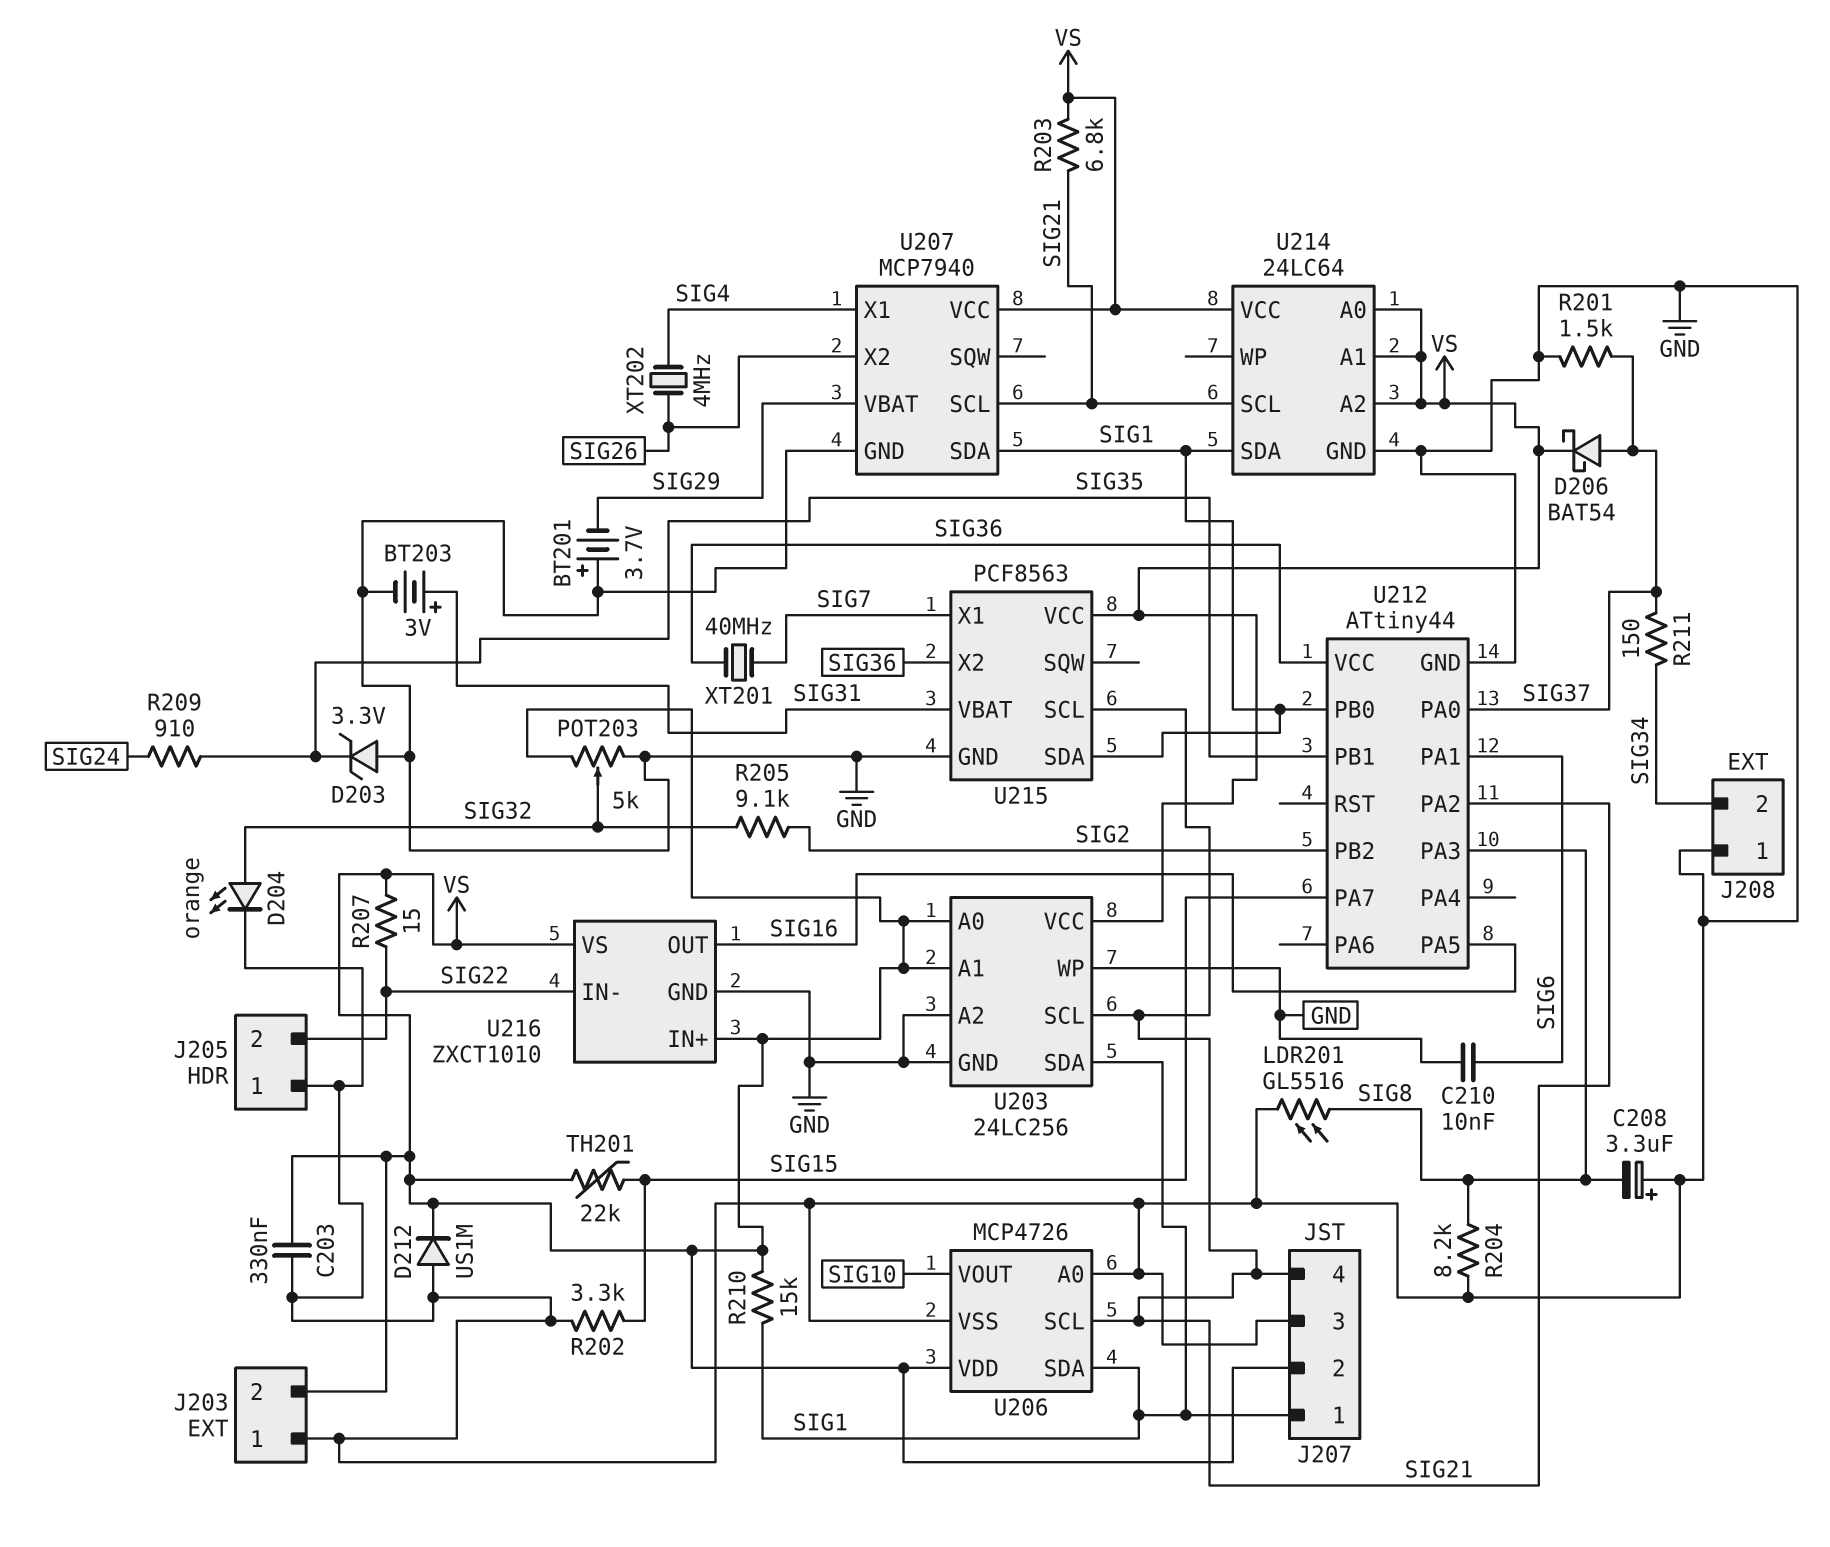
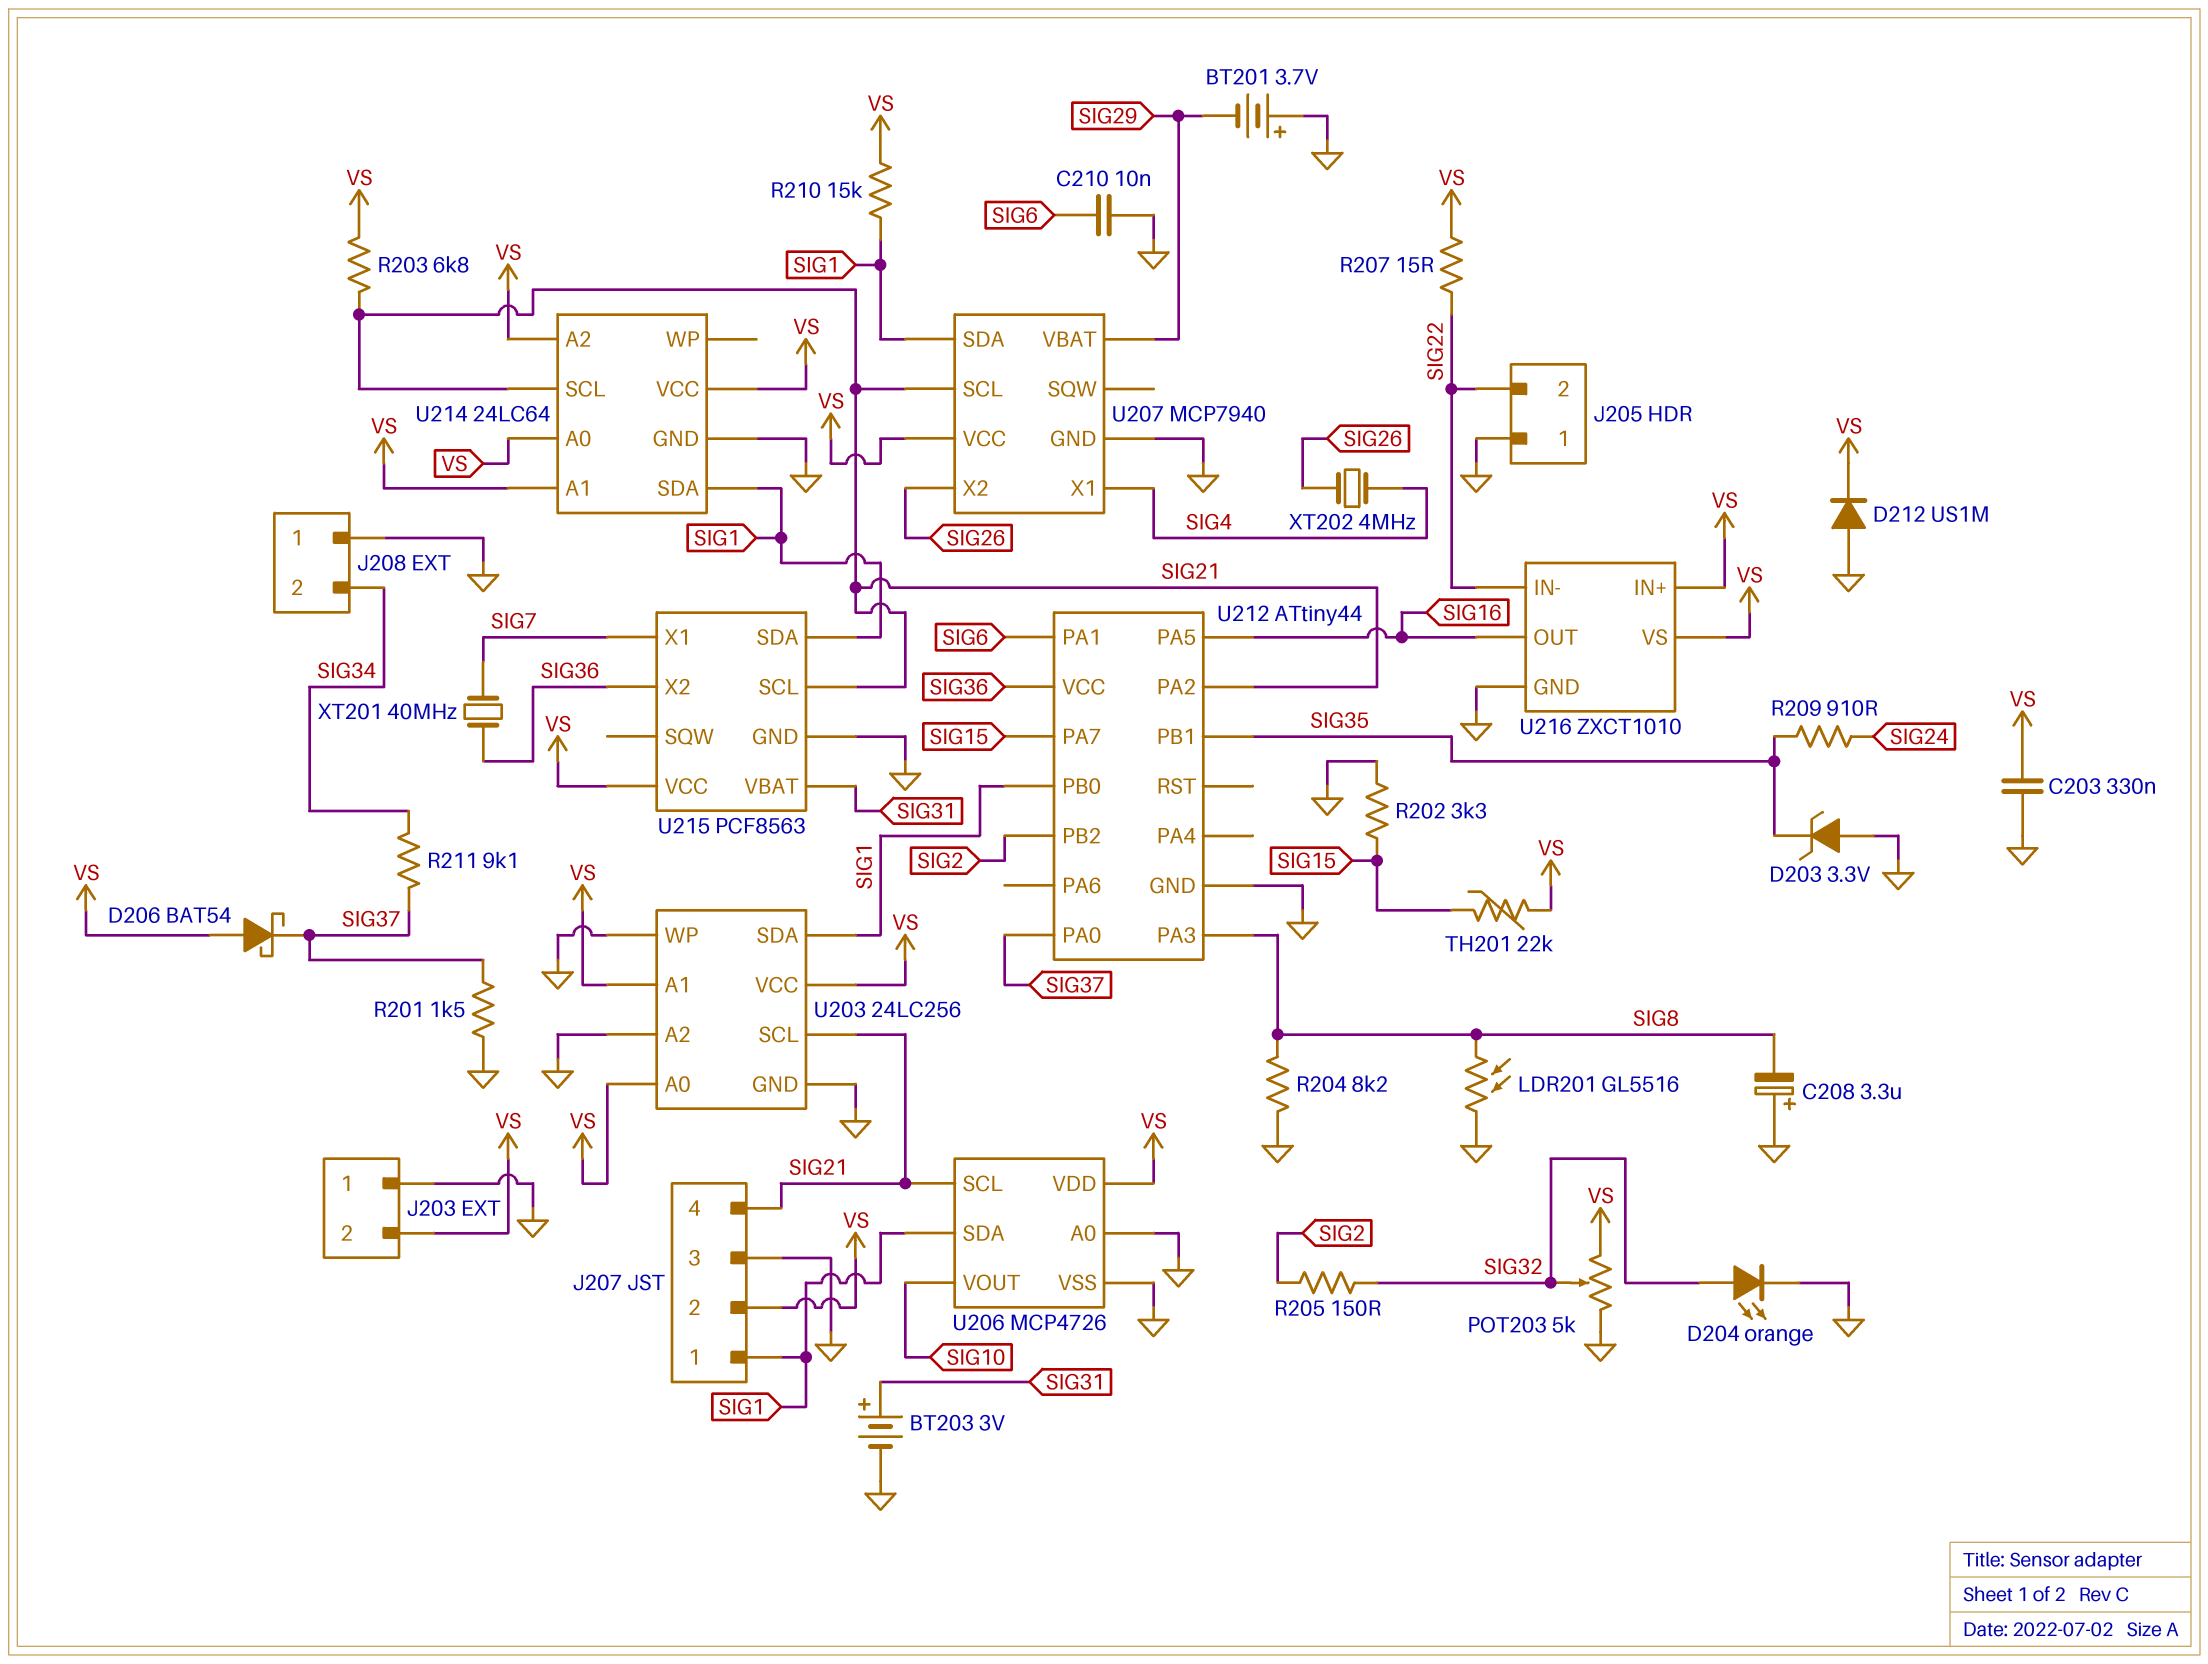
D206: schottky BAT54 (A SIG37, K VS) -> schottky BAT54 (A VS, K SIG37)
R205: 9.1k (SIG2, SIG32) -> 150 (SIG2, SIG32)
R211: 150 (SIG34, SIG37) -> 9.1k (SIG34, SIG37)

